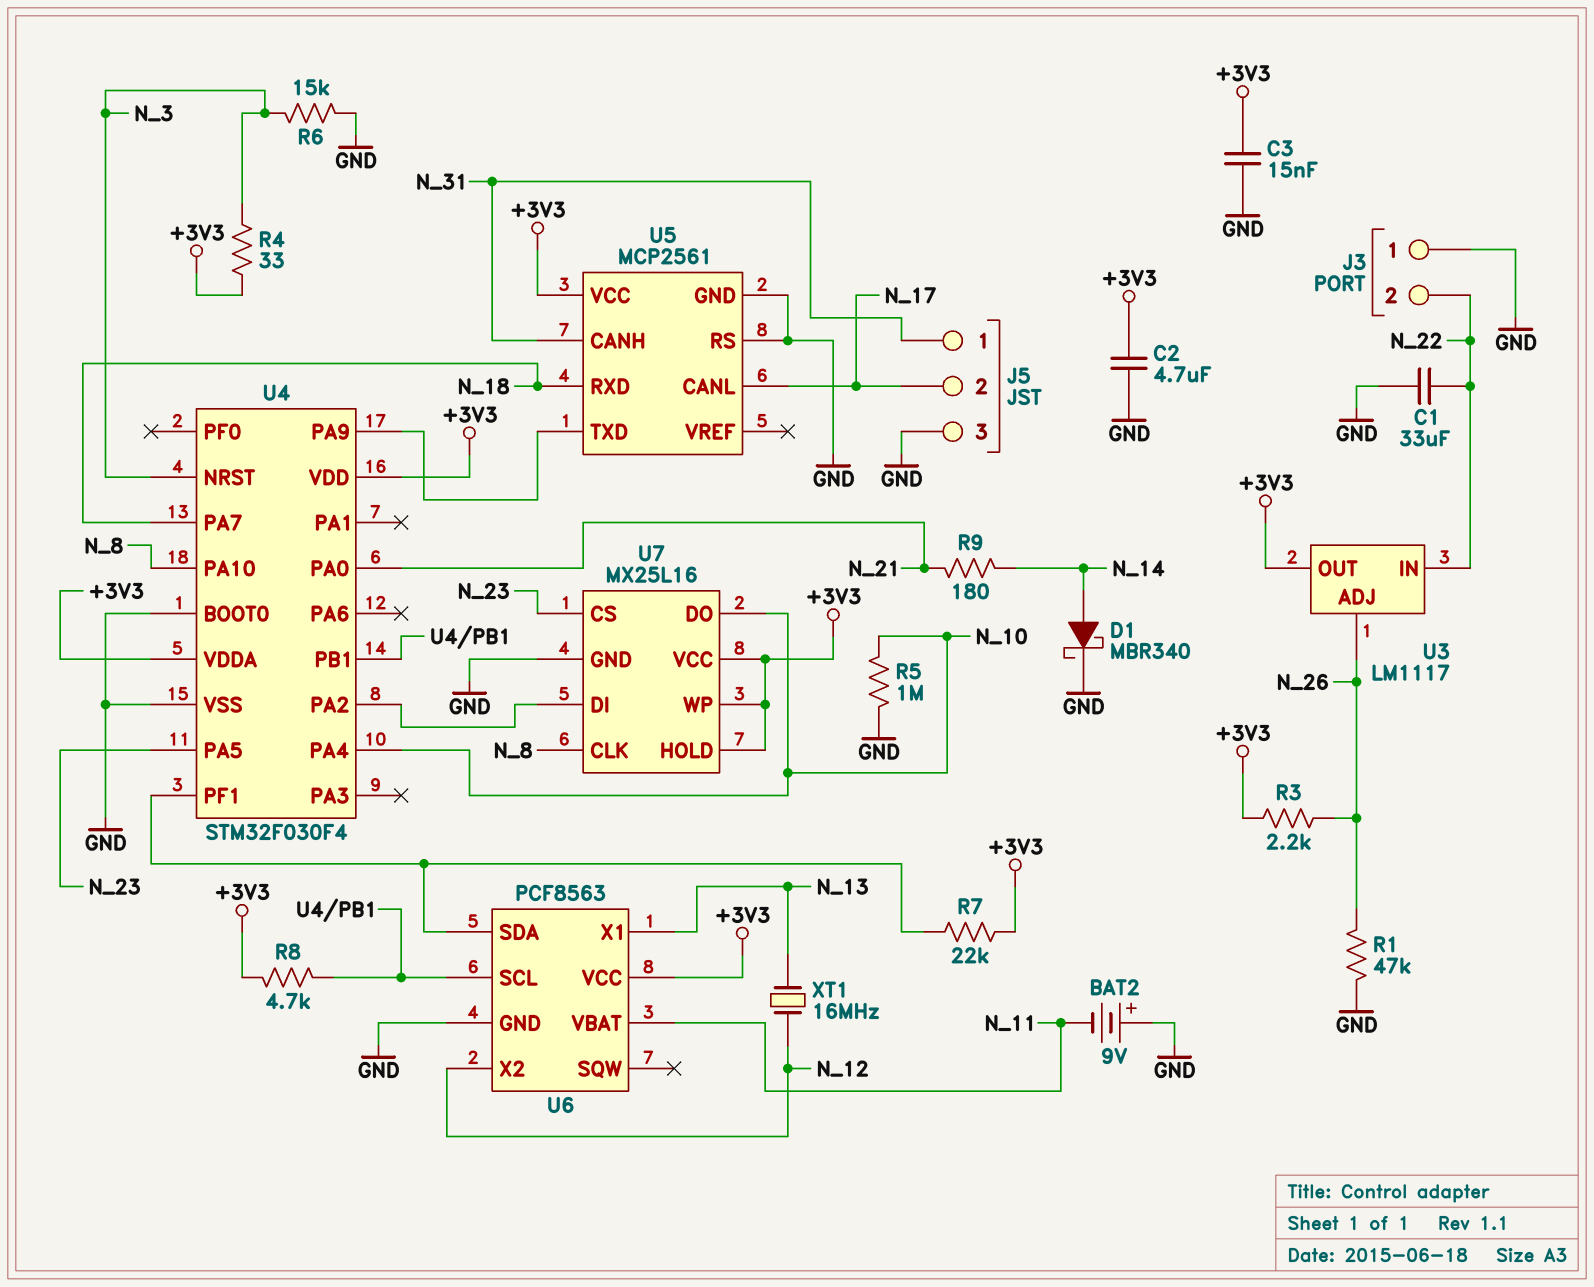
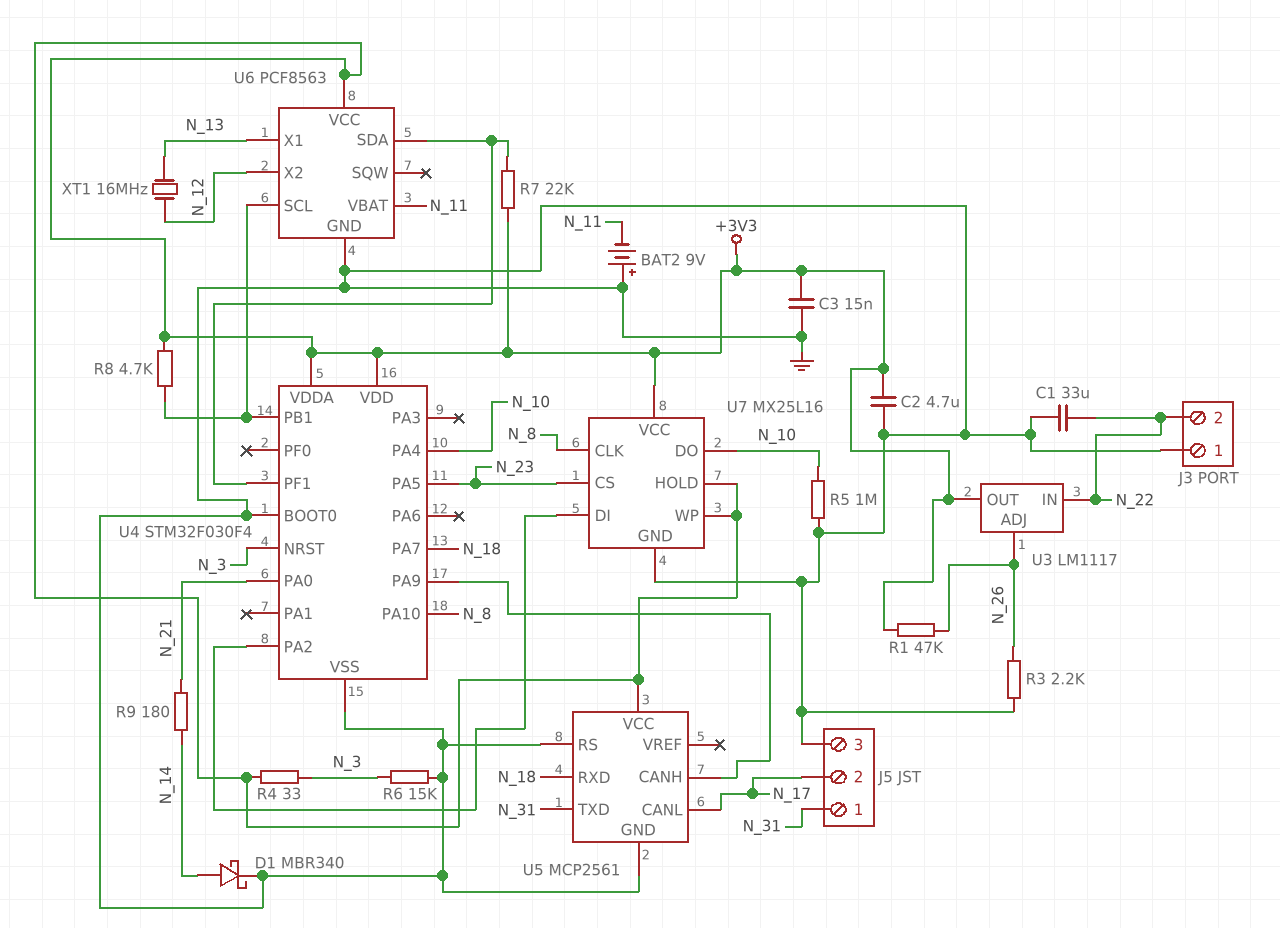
R1: 47k (GND, N_26) -> 47k (+3V3, N_26)
R3: 2.2k (+3V3, N_26) -> 2.2k (GND, N_26)
U5 pin CANH: N_31 -> U4/PA9
U5 pin TXD: U4/PA9 -> N_31

